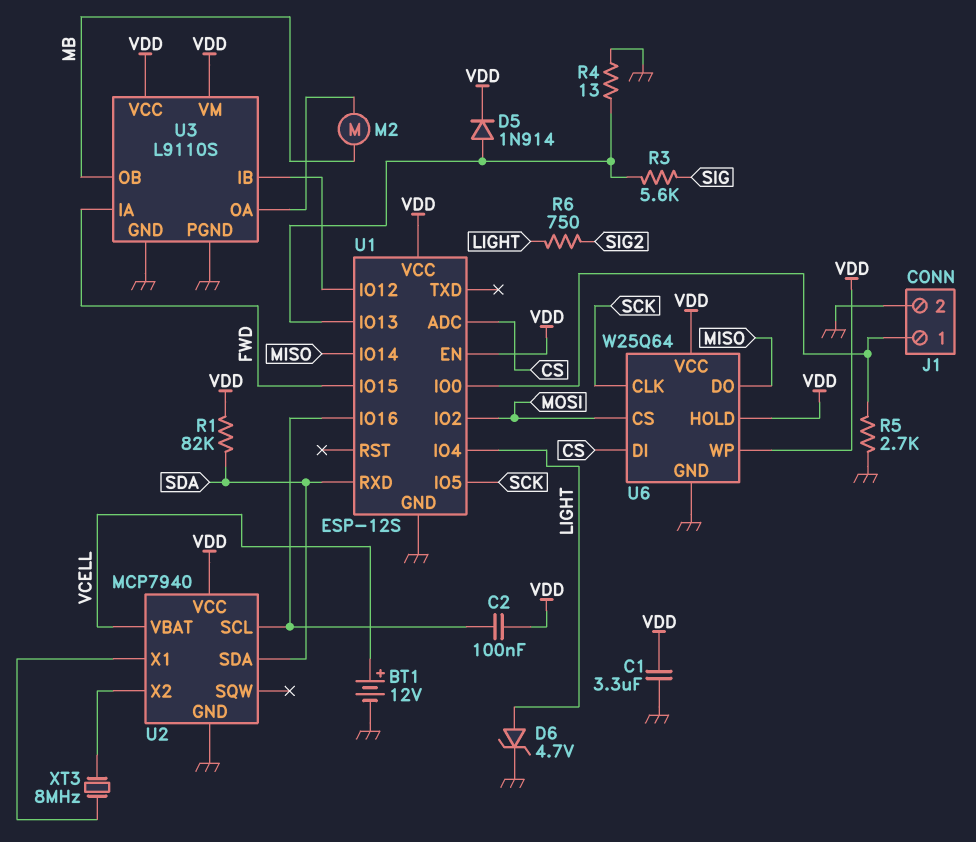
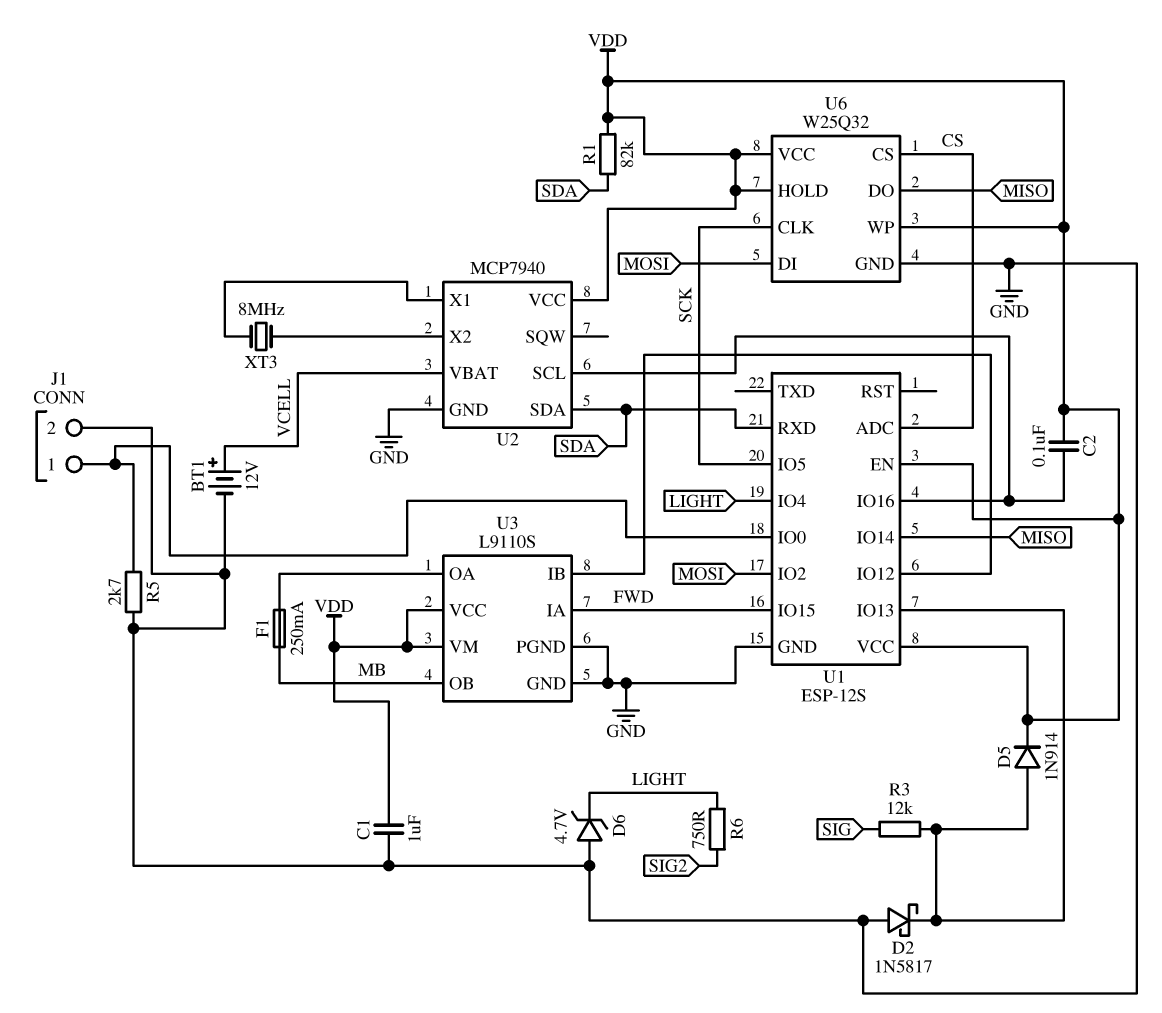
C1: 3.3uF (GND, VDD) -> 1uF (GND, VDD)
D2: none -> schottky 1N5817 (A GND, K U1/IO13)
D6: zener 4.7V (A LIGHT, K GND) -> zener 4.7V (A GND, K LIGHT)
F1: none -> 250mA (MB, U3/OA)
M2: motor (MB, U3/OA) -> none
R3: 5.6k (SIG, U1/IO13) -> 12k (SIG, U1/IO13)
R4: 13 (GND, U1/IO13) -> none
U6: W25Q64 -> W25Q32
U6 pin CS: MOSI -> CS
U6 pin DI: CS -> MOSI

